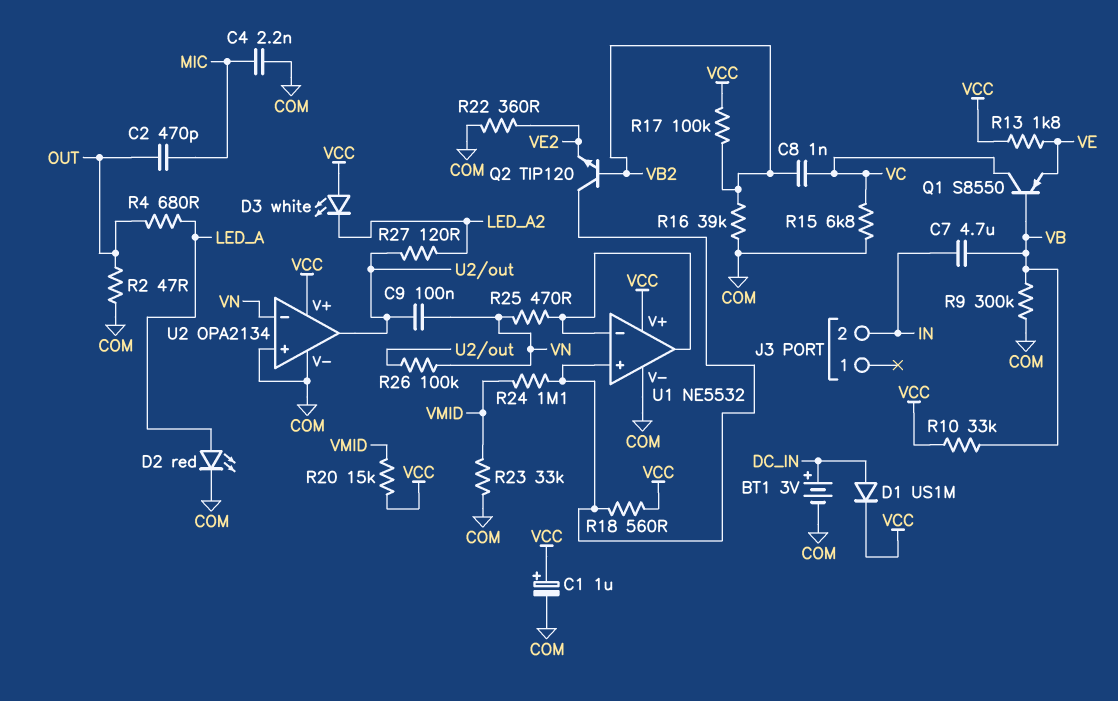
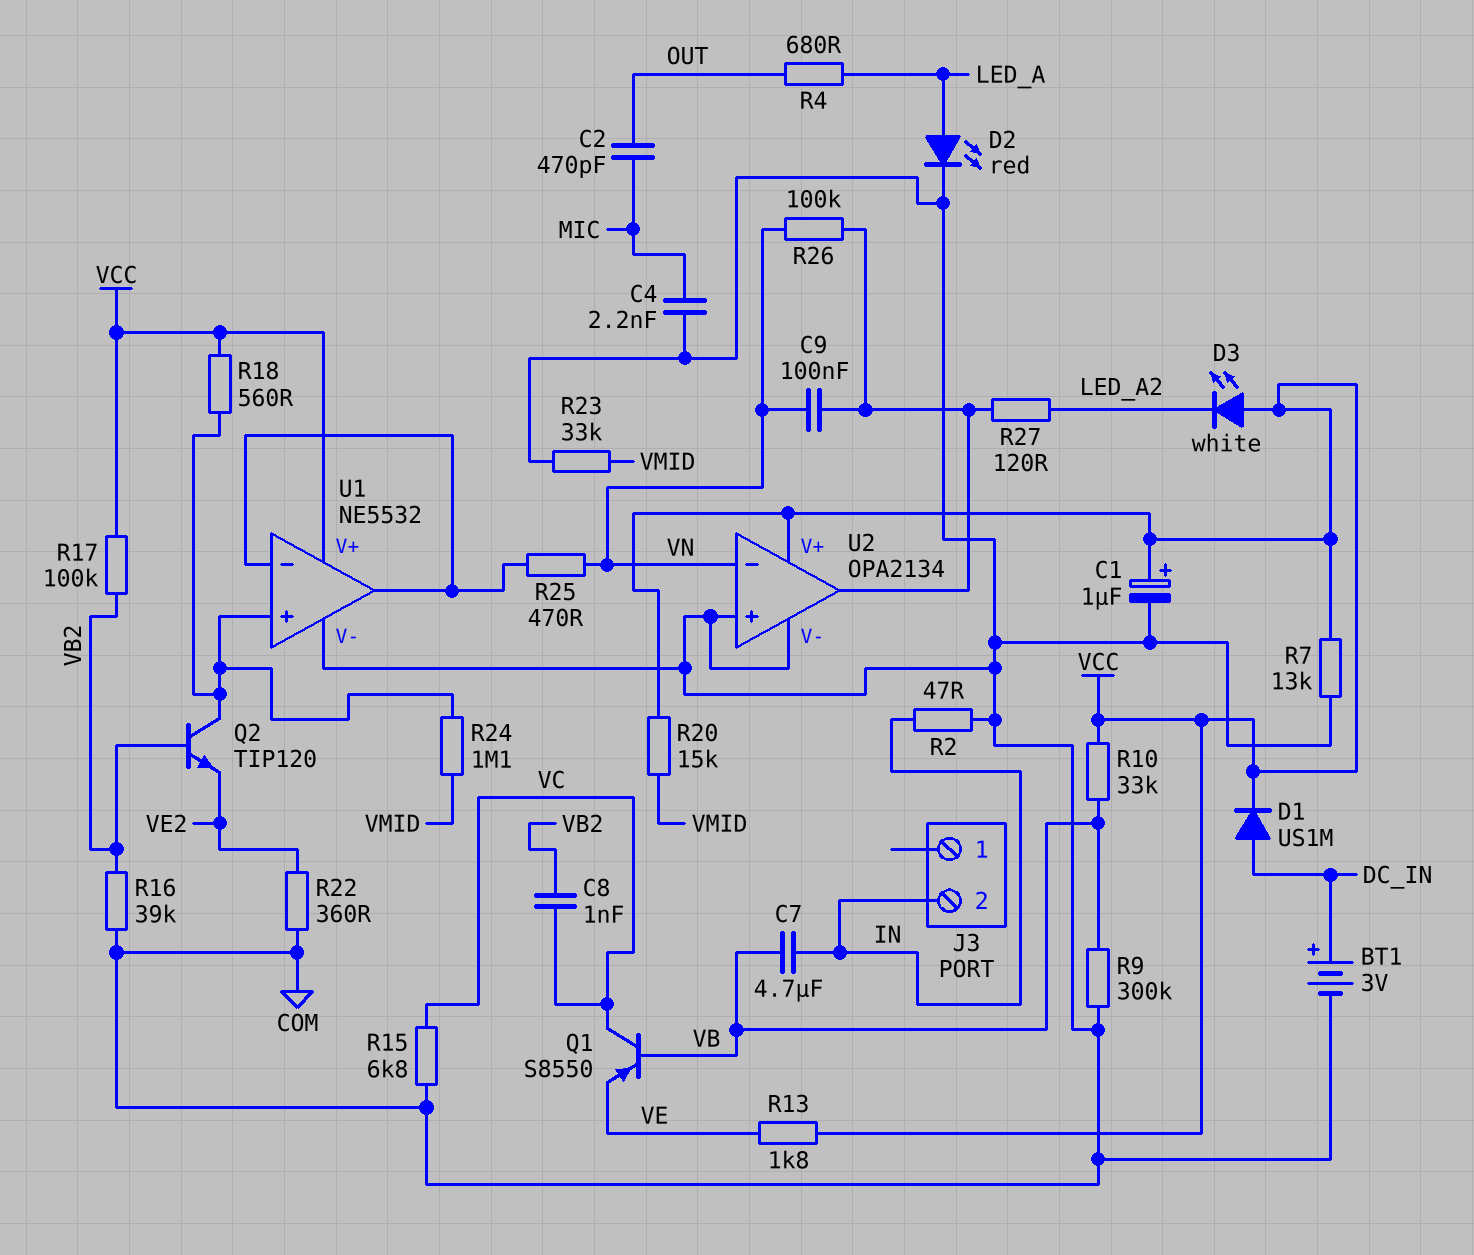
R2: 47 (COM, OUT) -> 47 (COM, IN)
R7: none -> 13k (COM, VCC)

